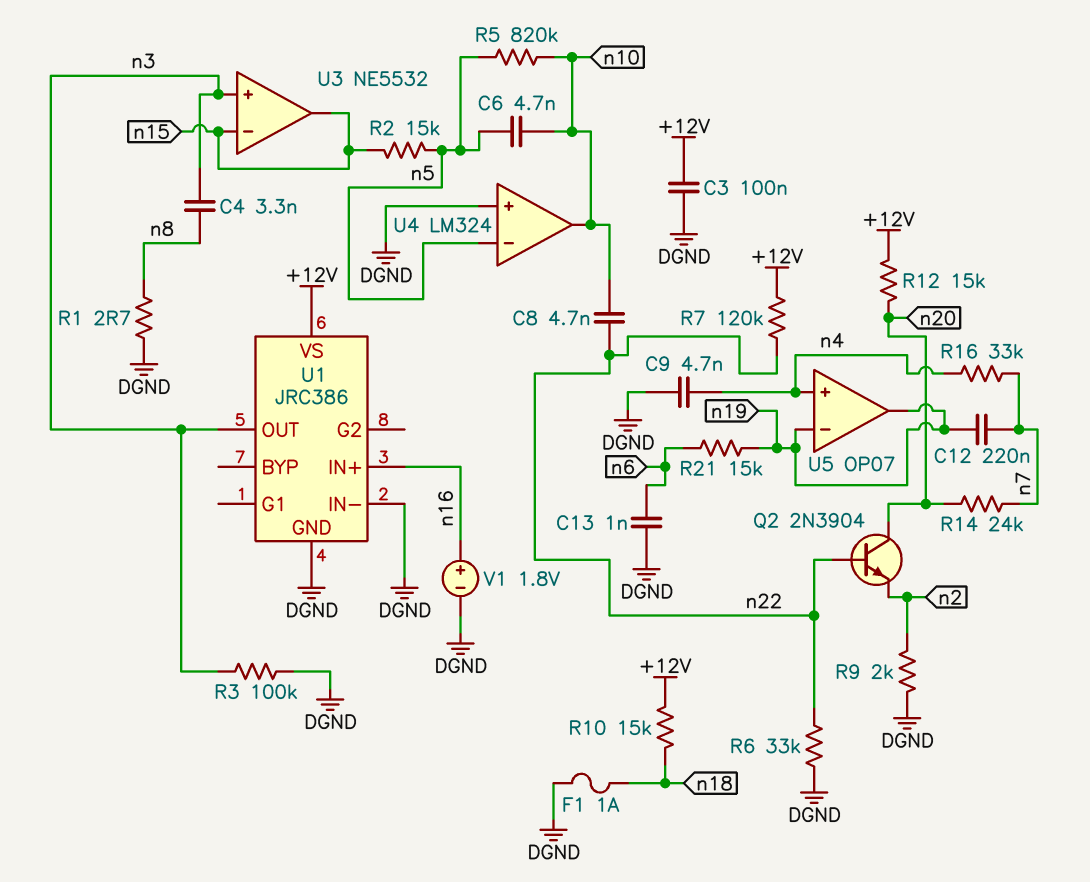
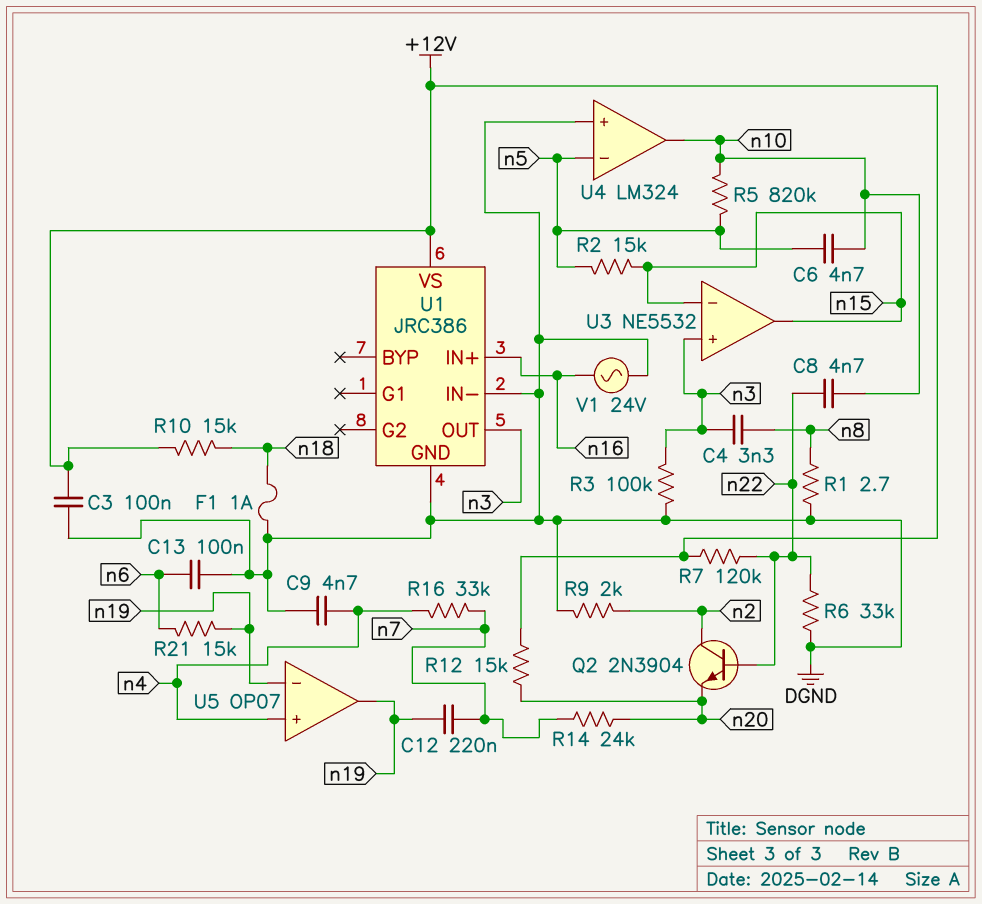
C13: 1nF (DGND, n6) -> 100nF (DGND, n6)
Q2: NPN 2N3904 (B n22, C n20, E n2) -> NPN 2N3904 (B n22, C n2, E n20)
V1: 1.8V (plus n16, minus DGND) -> AC 24V (DGND, n16)

